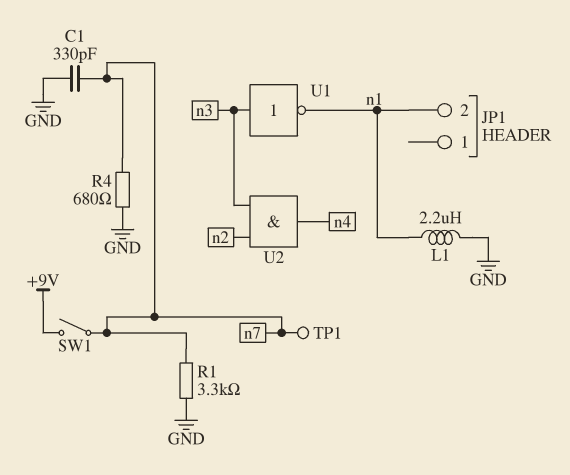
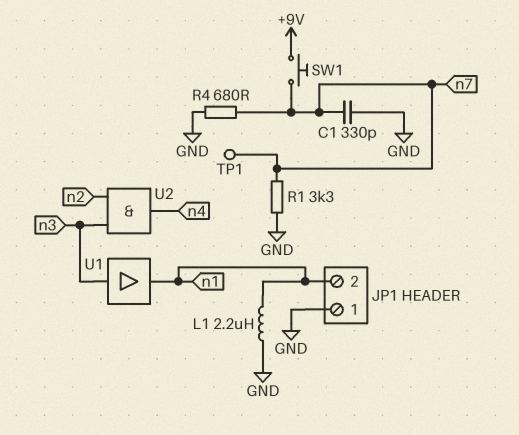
JP1 pin 1: none -> GND
SW1: switch (+9V, n7) -> button (+9V, n7)
U1: NOT (in n3, out n1) -> buffer (in n3, out n1)

